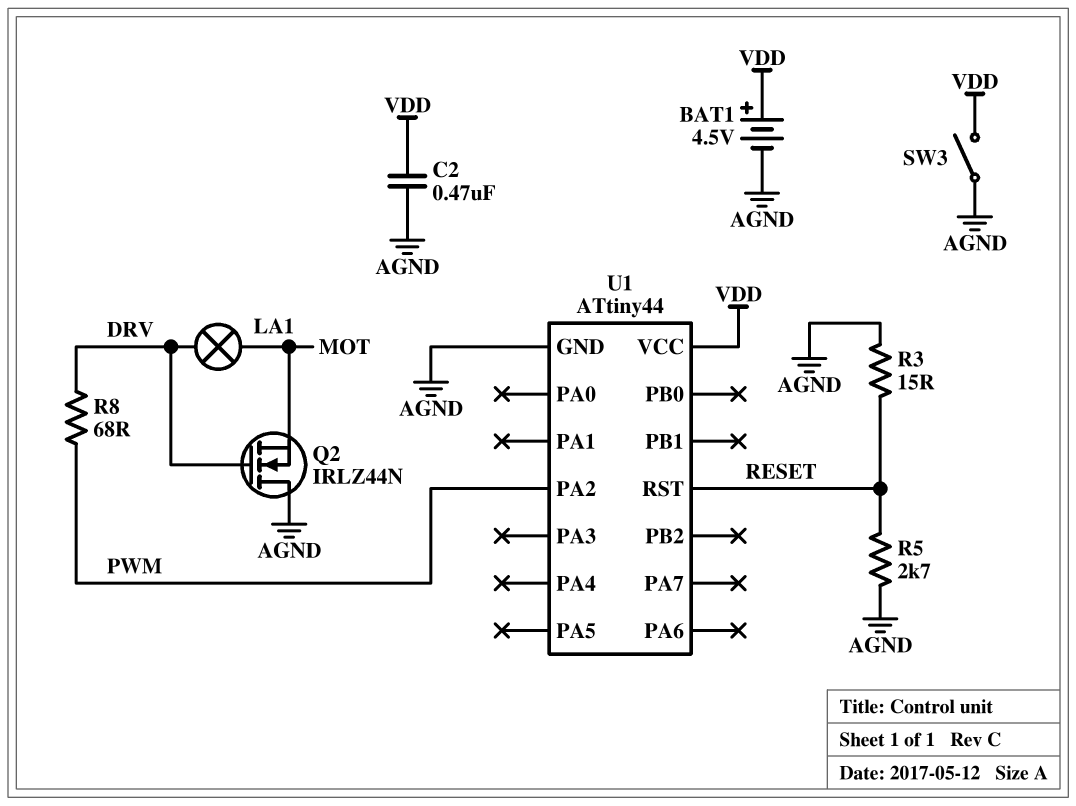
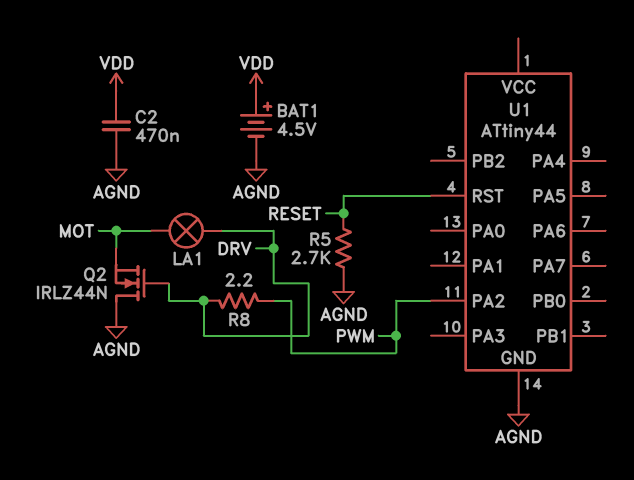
R3: 15 (AGND, RESET) -> none
R8: 68 (DRV, PWM) -> 2.2 (DRV, PWM)
SW3: switch (AGND, VDD) -> none
U1 pin VCC: VDD -> none

